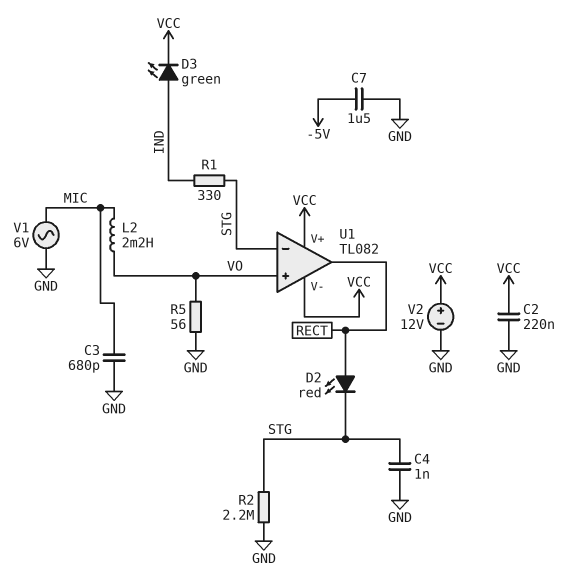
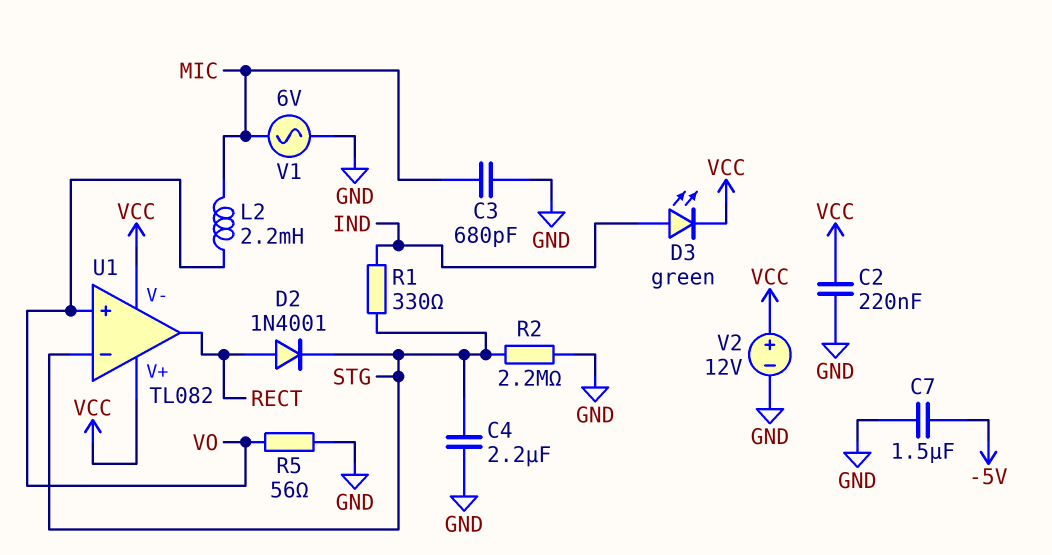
C4: 1nF (GND, STG) -> 2.2uF (GND, STG)
D2: LED red (A RECT, K STG) -> diode 1N4001 (A RECT, K STG)

